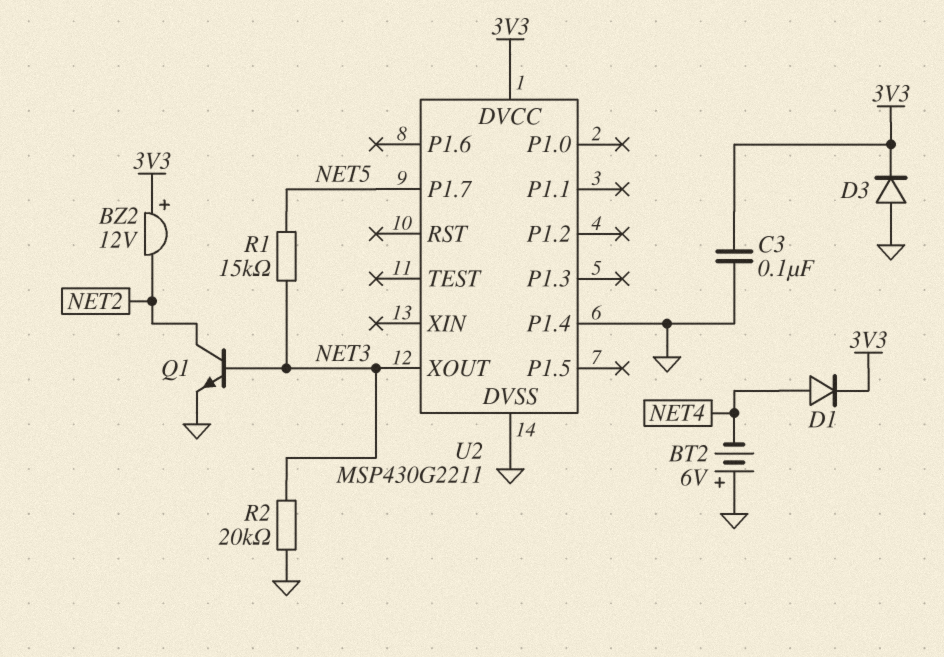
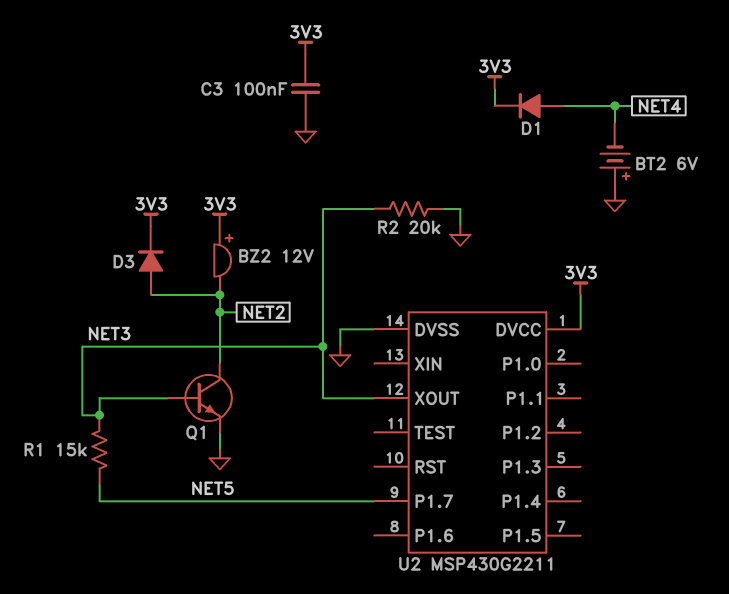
D3: diode (A GND, K 3V3) -> diode (A NET2, K 3V3)
U2 pin P1.4: GND -> none

